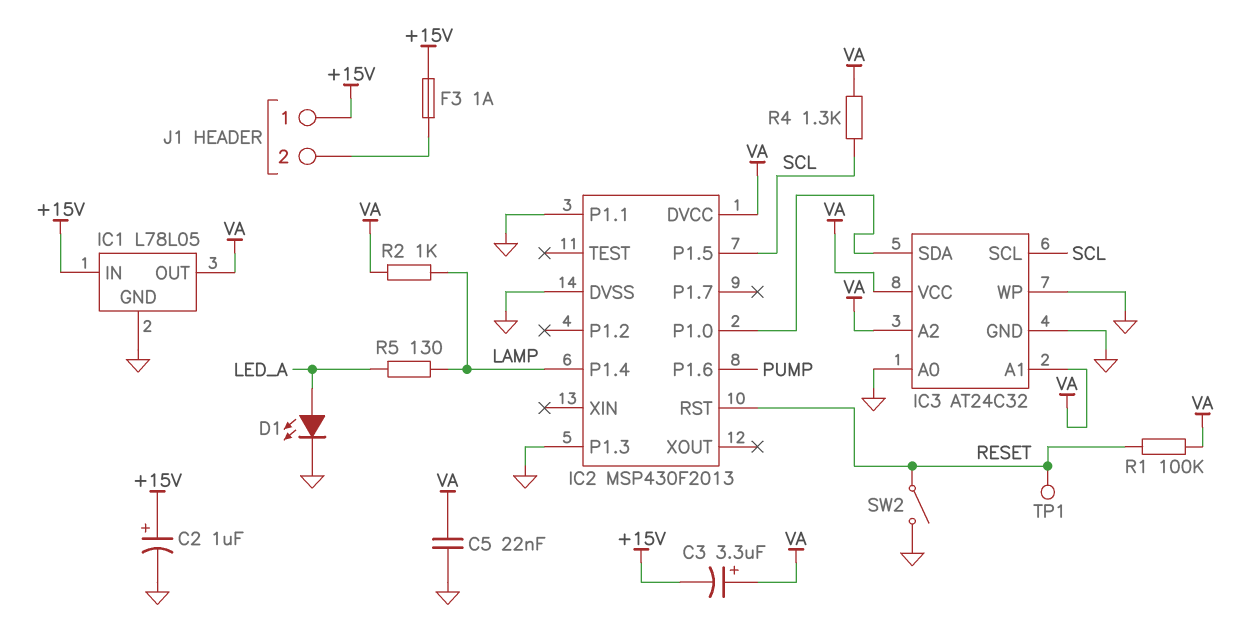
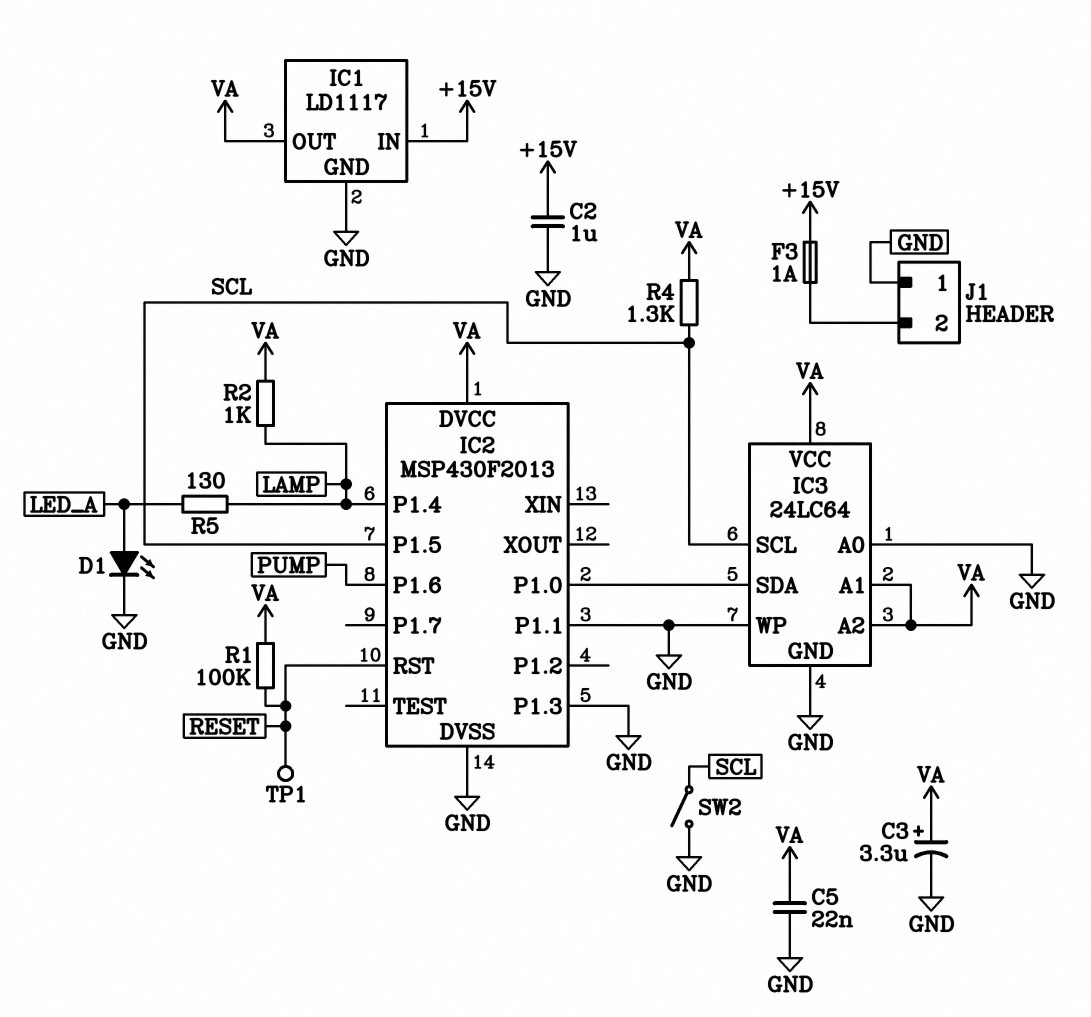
C2: 1uF (plus +15V, minus GND) -> 1uF (+15V, GND)
C3: 3.3uF (plus VA, minus +15V) -> 3.3uF (plus VA, minus GND)
IC1: L78L05 -> LD1117
IC3: AT24C32 -> 24LC64
J1 pin 1: +15V -> GND
SW2: switch (GND, RESET) -> switch (GND, SCL)

